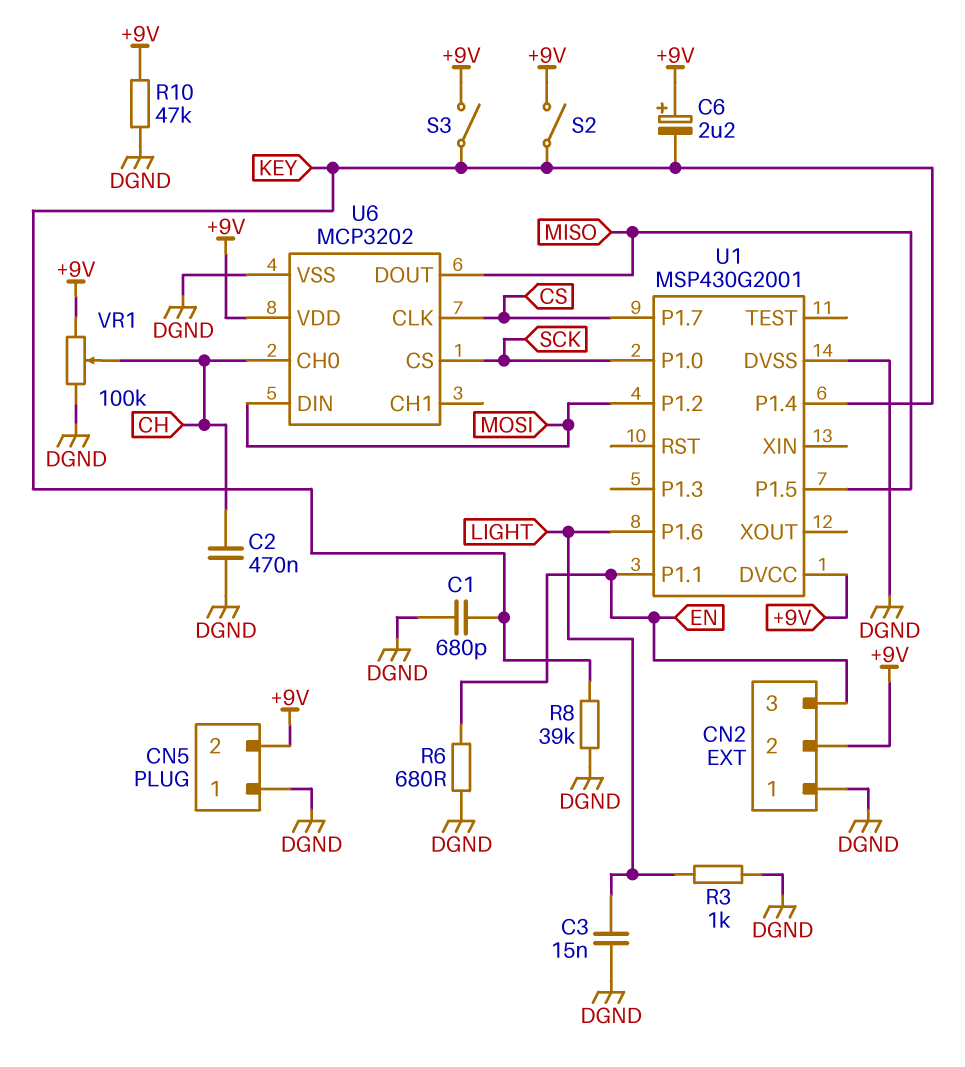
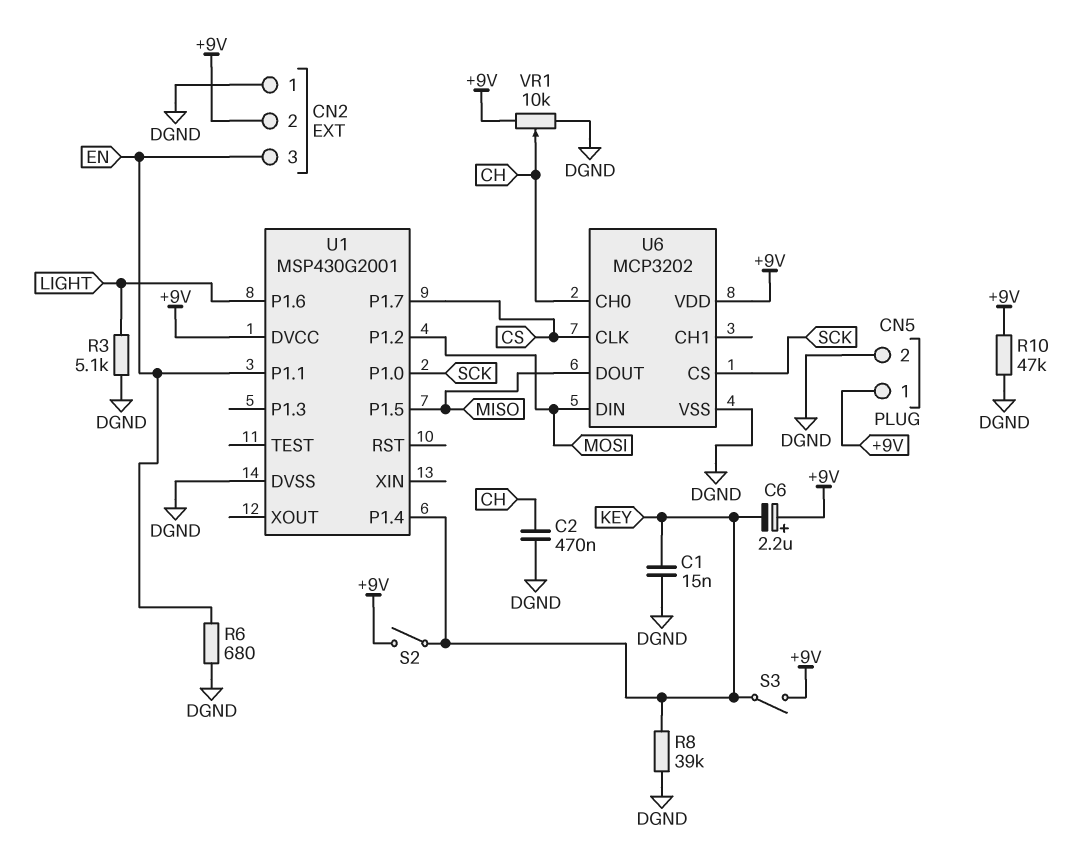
C1: 680pF (DGND, KEY) -> 15nF (DGND, KEY)
C3: 15nF (DGND, LIGHT) -> none
CN5 pin 1: DGND -> +9V
CN5 pin 2: +9V -> DGND
R3: 1k (DGND, LIGHT) -> 5.1k (DGND, LIGHT)
VR1: 100k (+9V, DGND, wiper CH) -> 10k (+9V, DGND, wiper CH)

